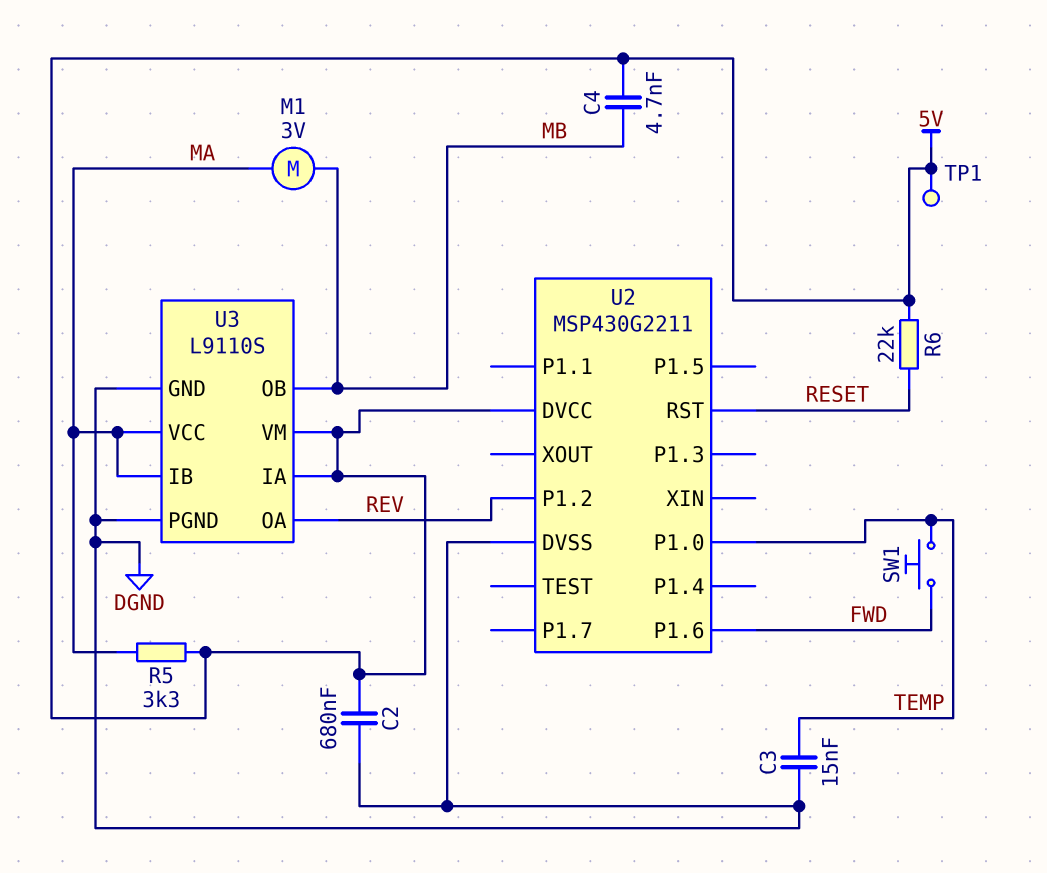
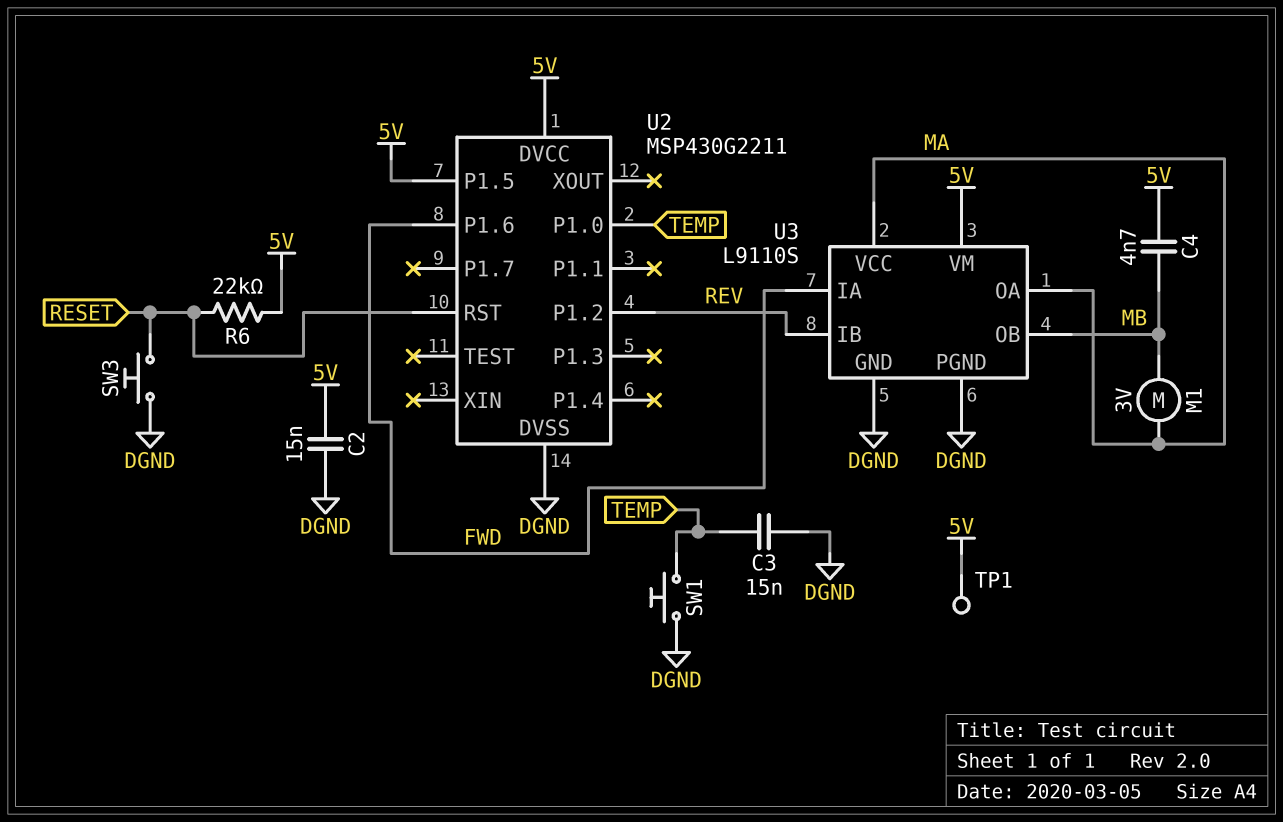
C2: 680nF (5V, DGND) -> 15nF (5V, DGND)
R5: 3.3k (5V, MA) -> none
SW1: button (FWD, TEMP) -> button (DGND, TEMP)
SW3: none -> button (DGND, RESET)
U2 pin P1.5: none -> 5V
U3 pin IA: 5V -> FWD
U3 pin IB: MA -> REV
U3 pin OA: REV -> MA

